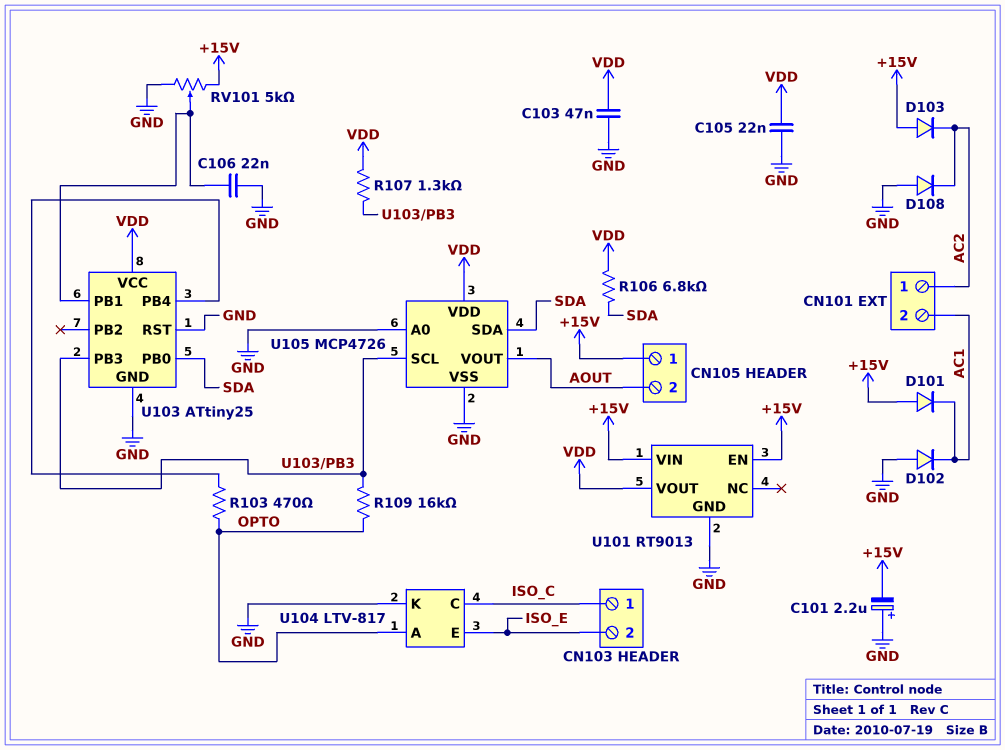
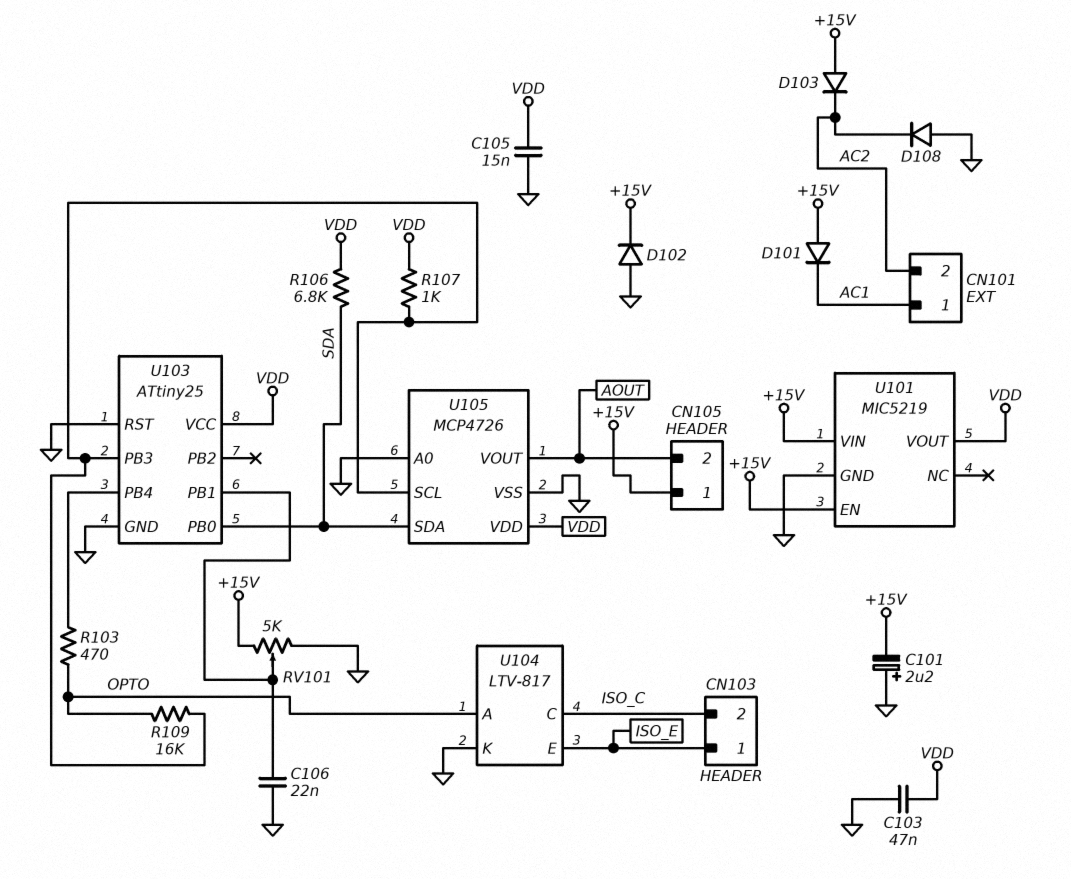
C105: 22nF (GND, VDD) -> 15nF (GND, VDD)
CN101 pin 1: AC2 -> AC1
CN101 pin 2: AC1 -> AC2
CN103 pin 1: ISO_C -> ISO_E
CN103 pin 2: ISO_E -> ISO_C
D102: diode (A GND, K AC1) -> diode (A GND, K +15V)
R107: 1.3k (U103/PB3, VDD) -> 1k (U103/PB3, VDD)
U101: RT9013 -> MIC5219

